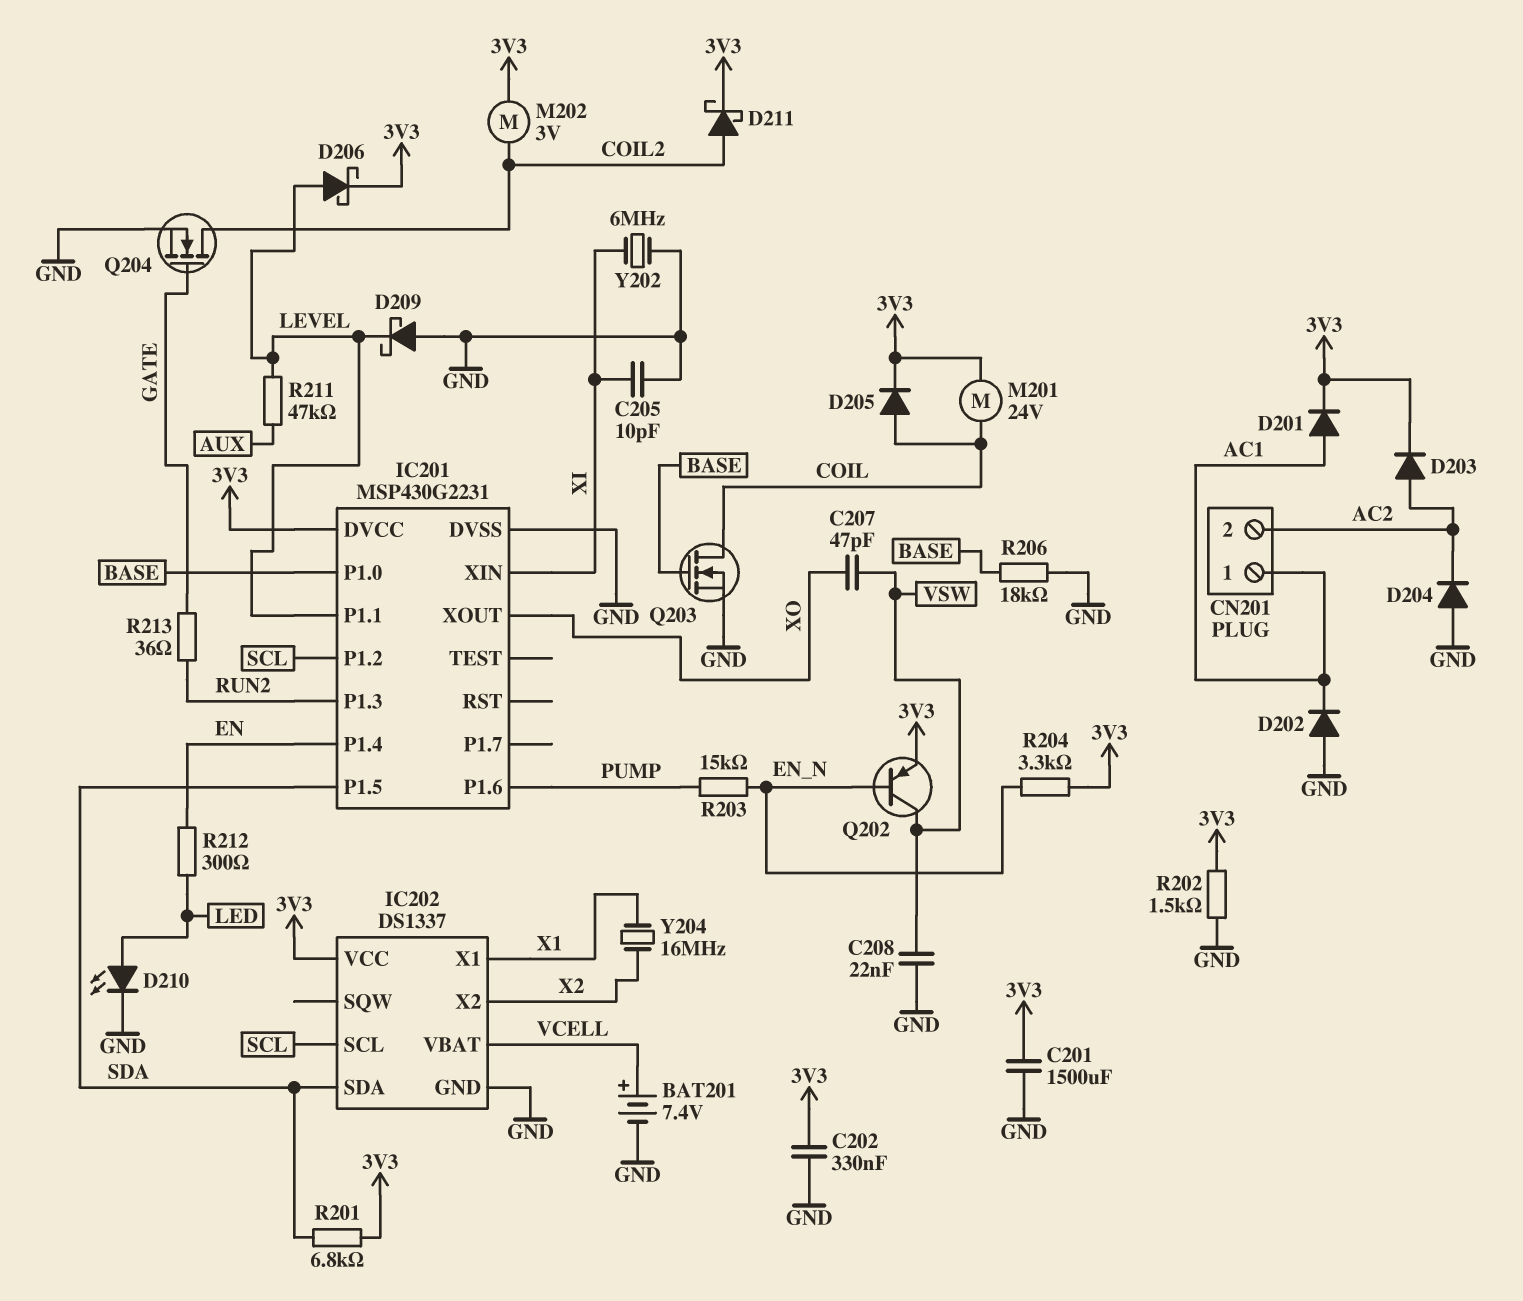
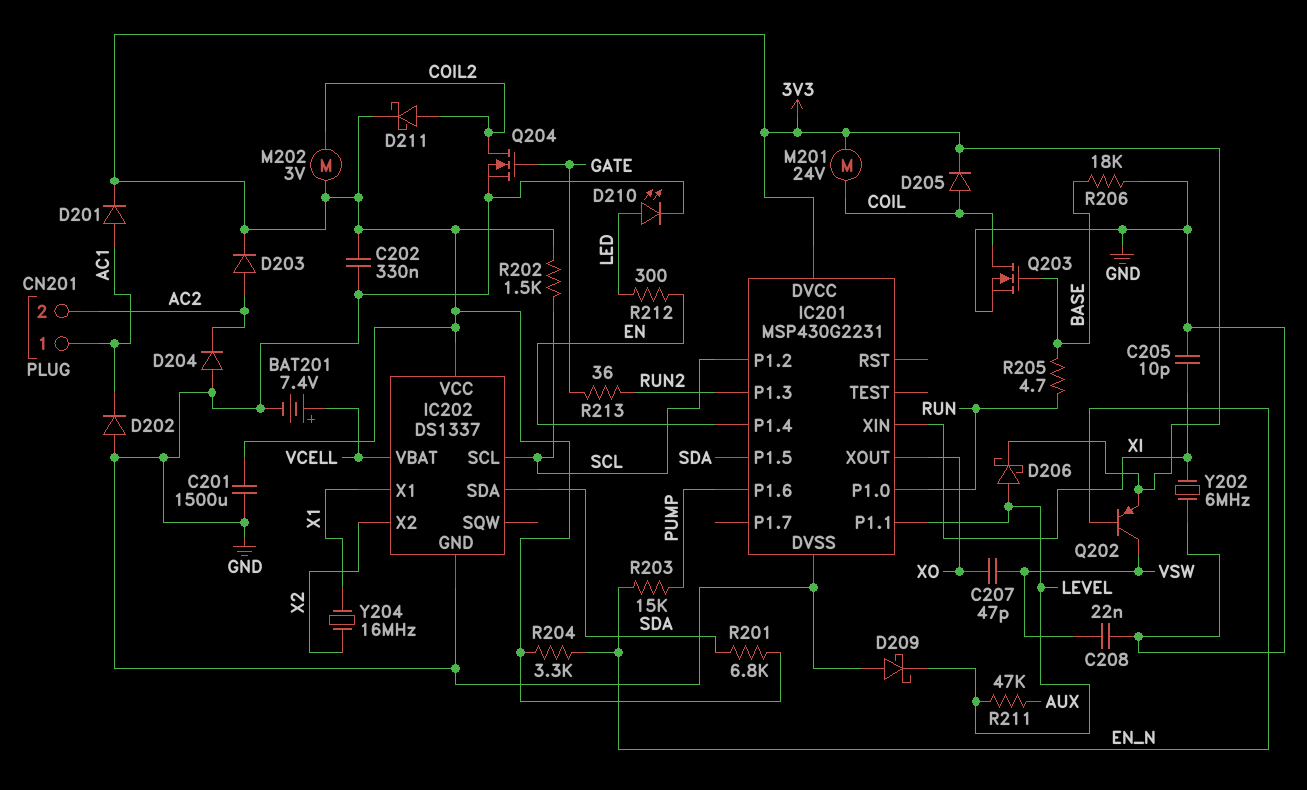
IC201 pin P1.0: BASE -> RUN
R202: 1.5k (3V3, GND) -> 1.5k (3V3, SCL)
R205: none -> 4.7 (BASE, RUN)

